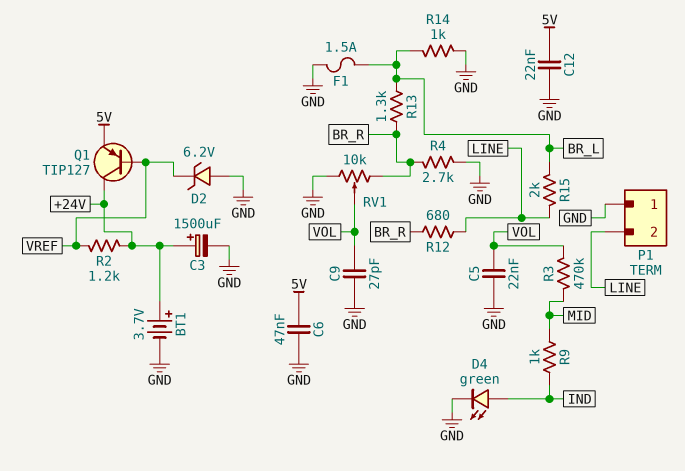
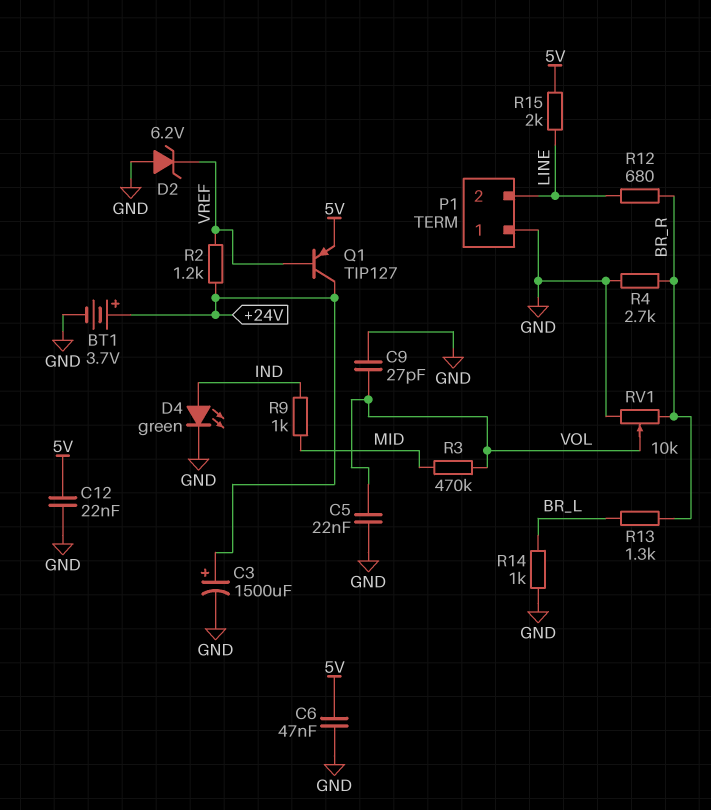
F1: 1.5A (BR_L, GND) -> none
R15: 2k (BR_L, LINE) -> 2k (5V, LINE)

